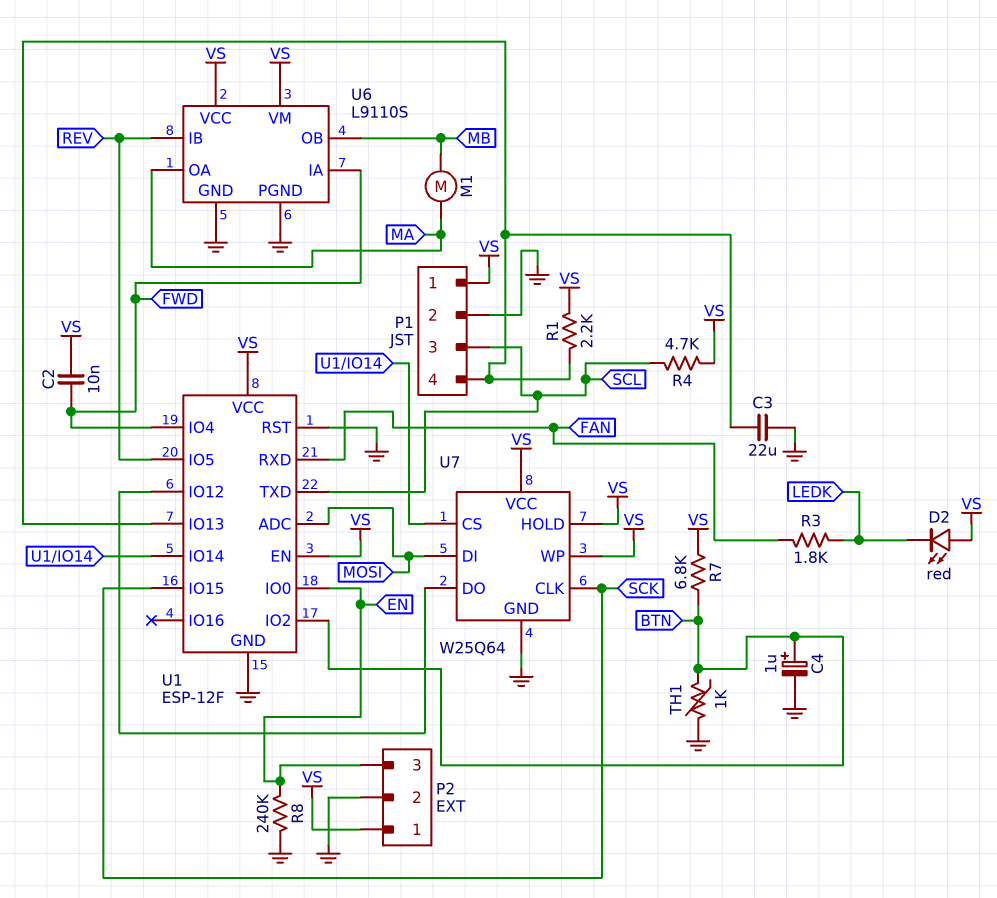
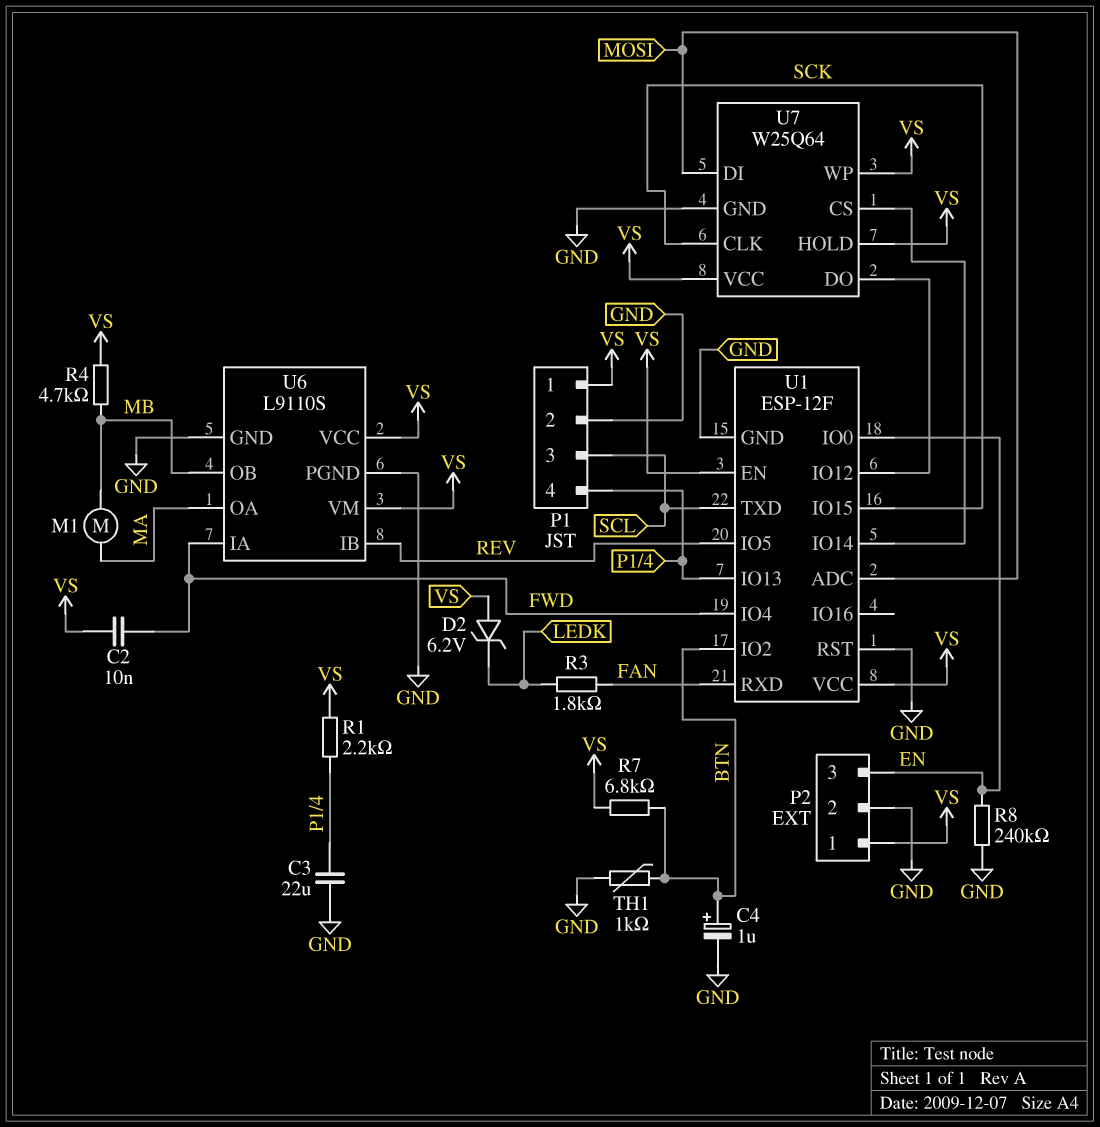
D2: LED red (A VS, K LEDK) -> zener 6.2V (A VS, K LEDK)
R4: 4.7k (SCL, VS) -> 4.7k (MB, VS)

